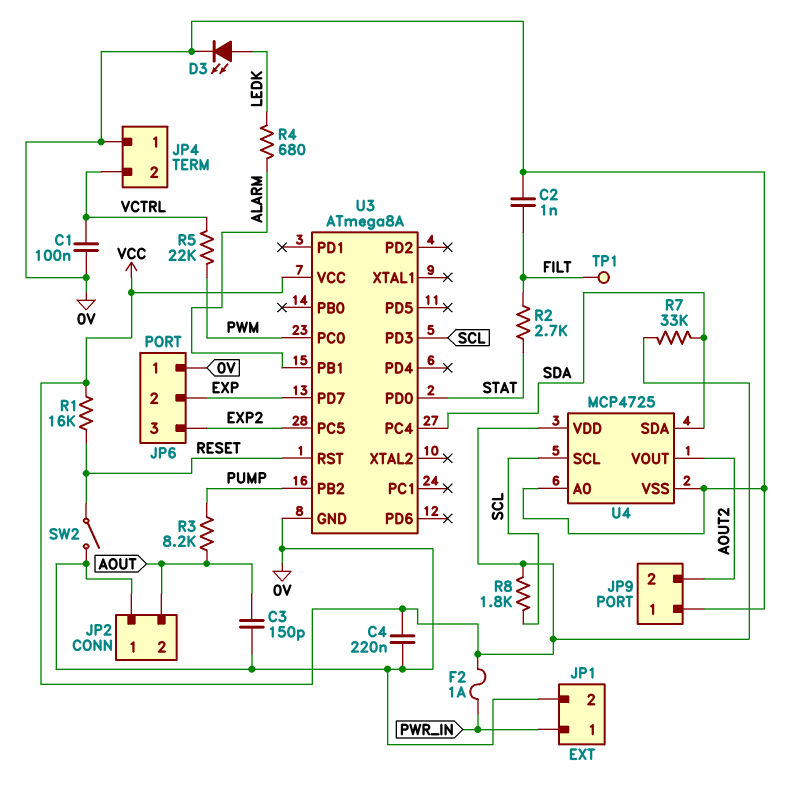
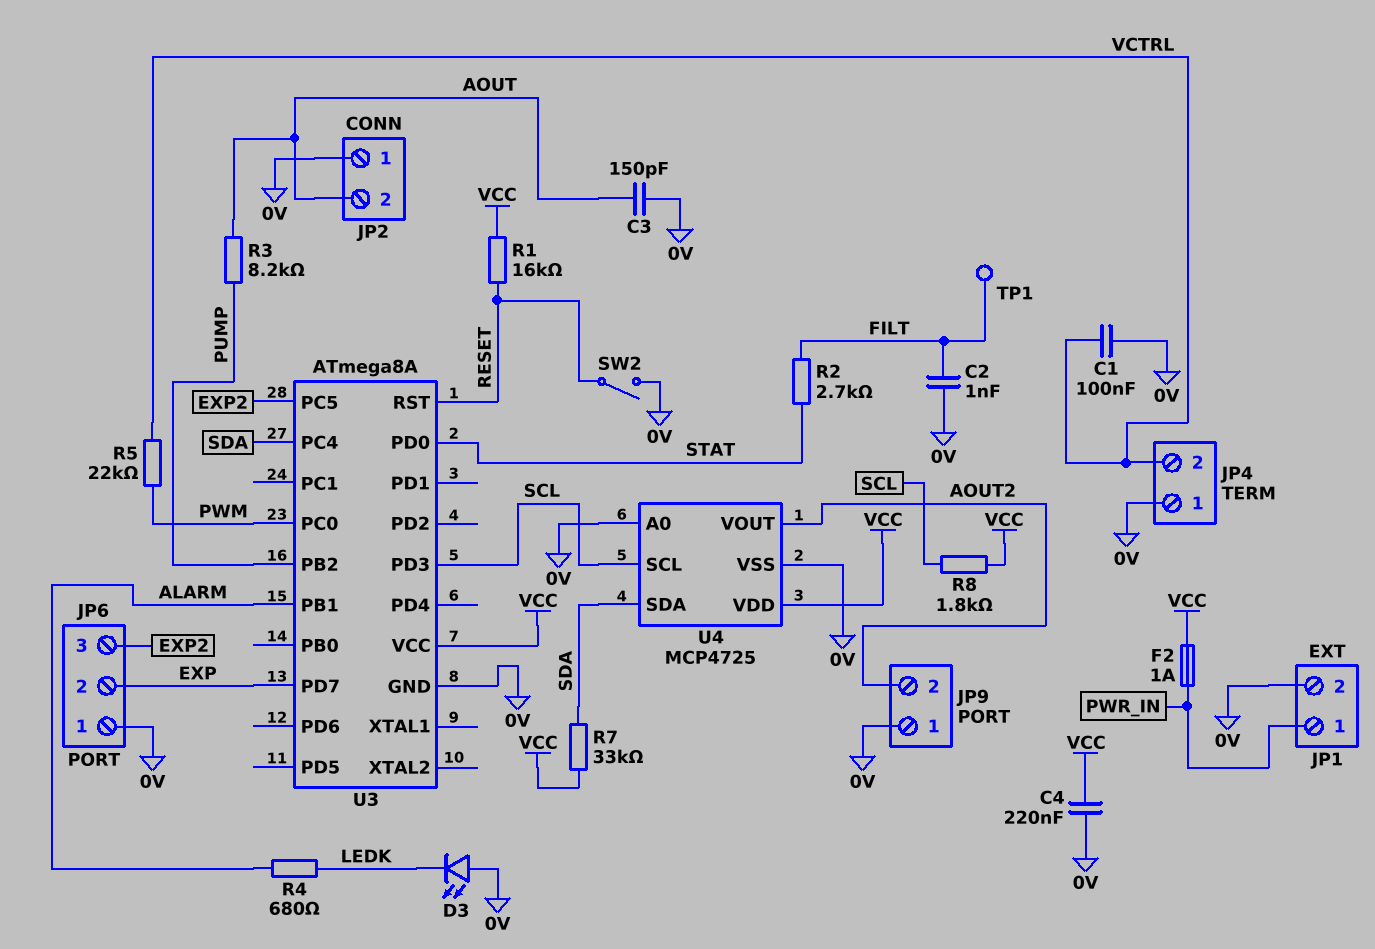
D3: LED (A LEDK, K 0V) -> LED (A 0V, K LEDK)

